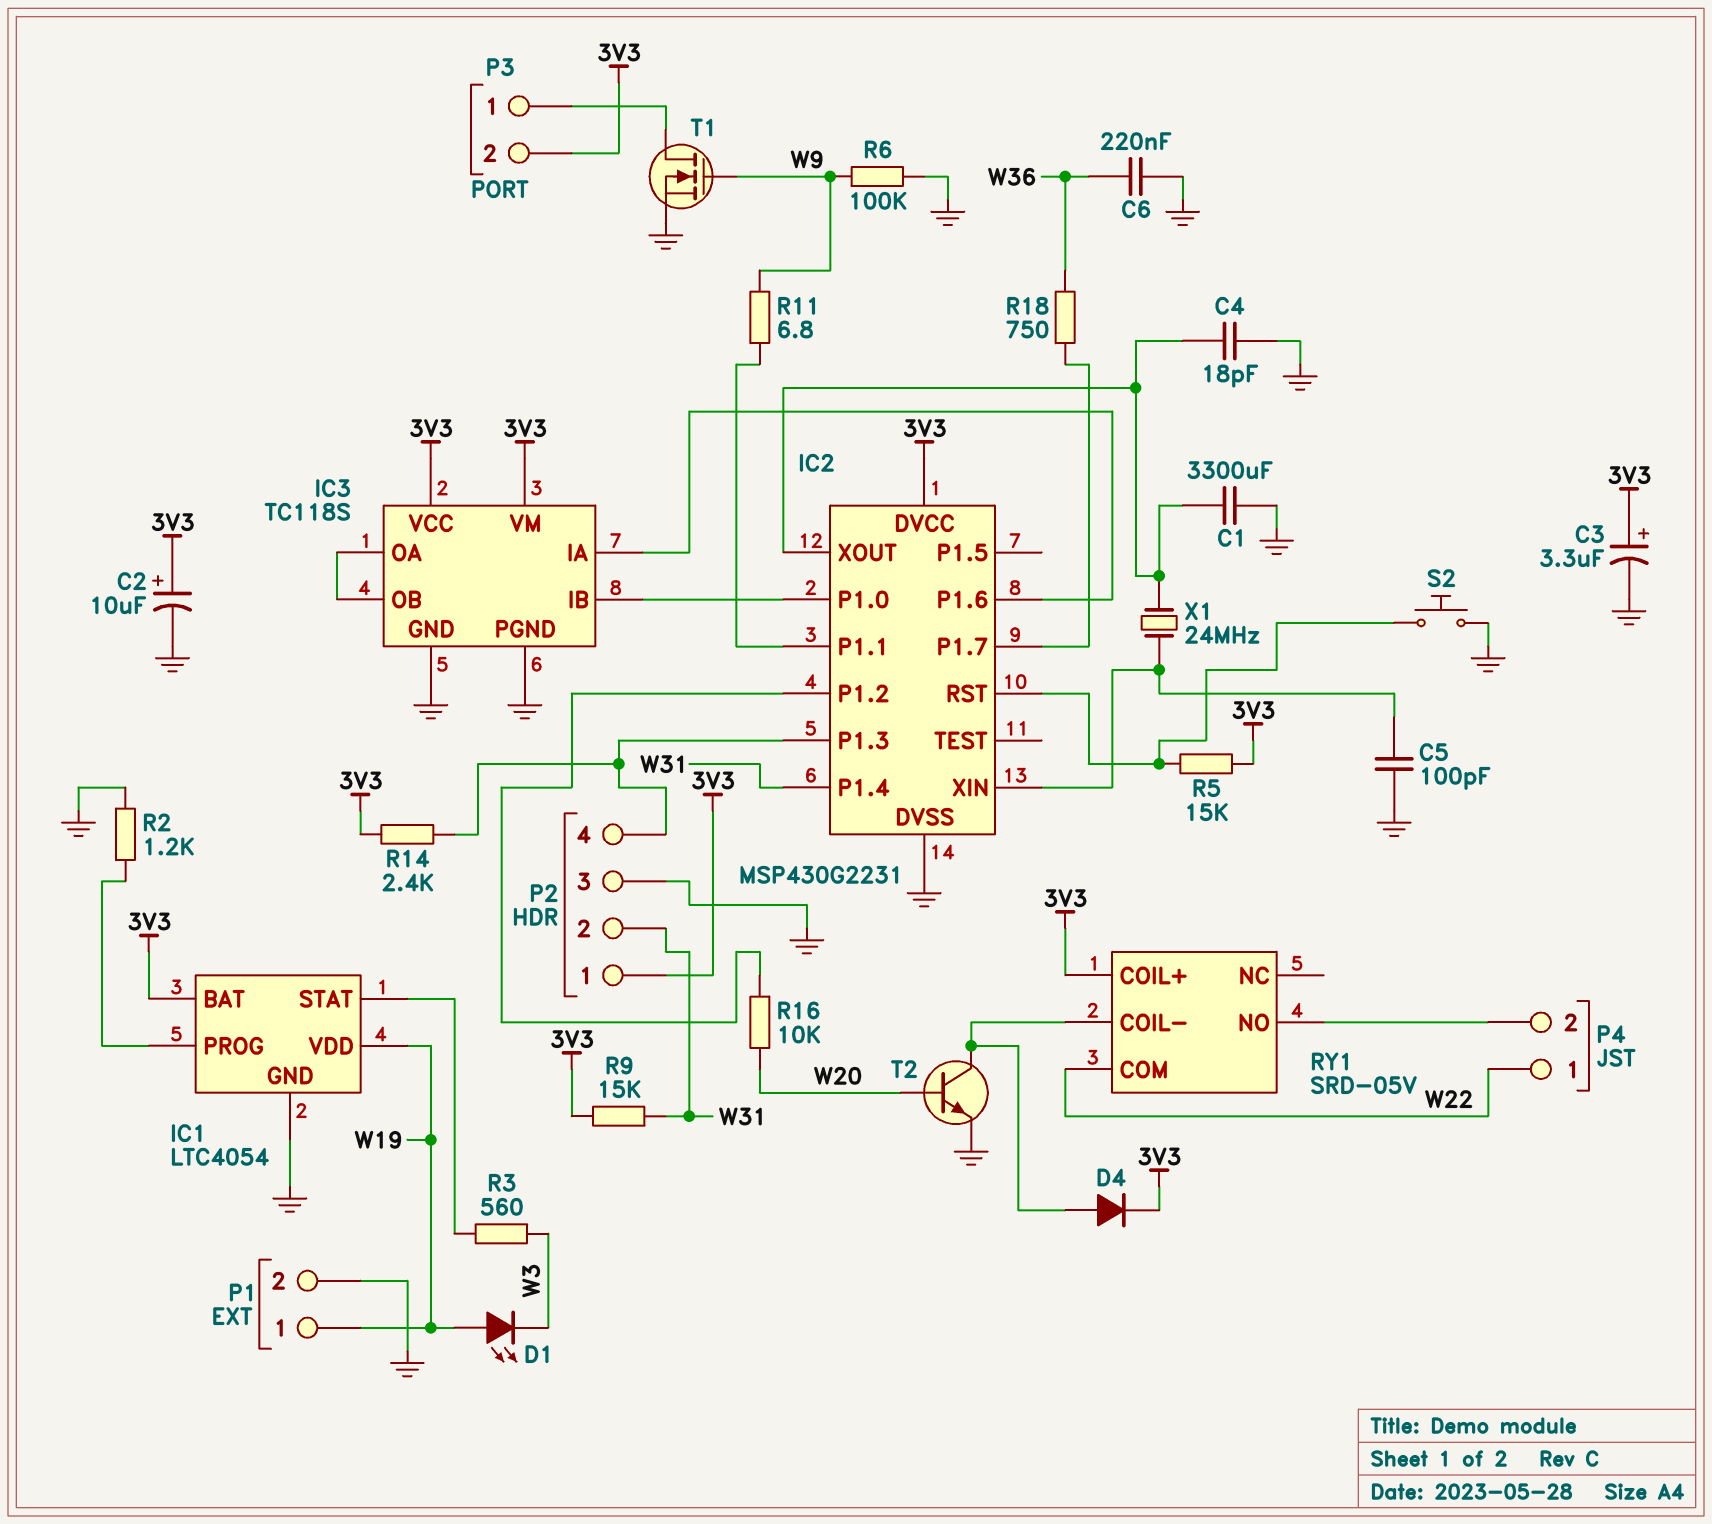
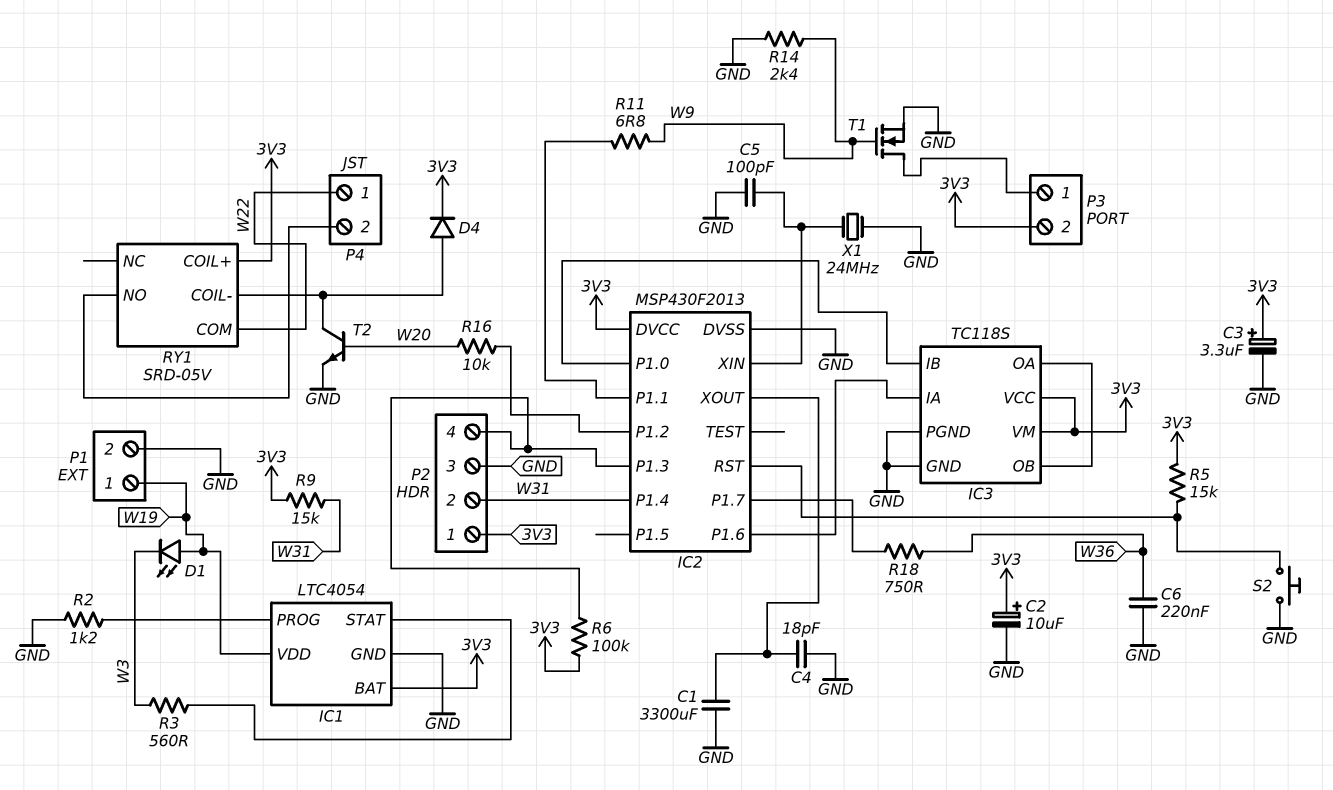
IC2: MSP430G2231 -> MSP430F2013
R6: 100k (GND, W9) -> 100k (3V3, IC2/P1.3)
R14: 2.4k (3V3, IC2/P1.3) -> 2.4k (GND, W9)
X1: 24MHz (IC2/XIN, IC2/XOUT) -> 24MHz (GND, IC2/XIN)

